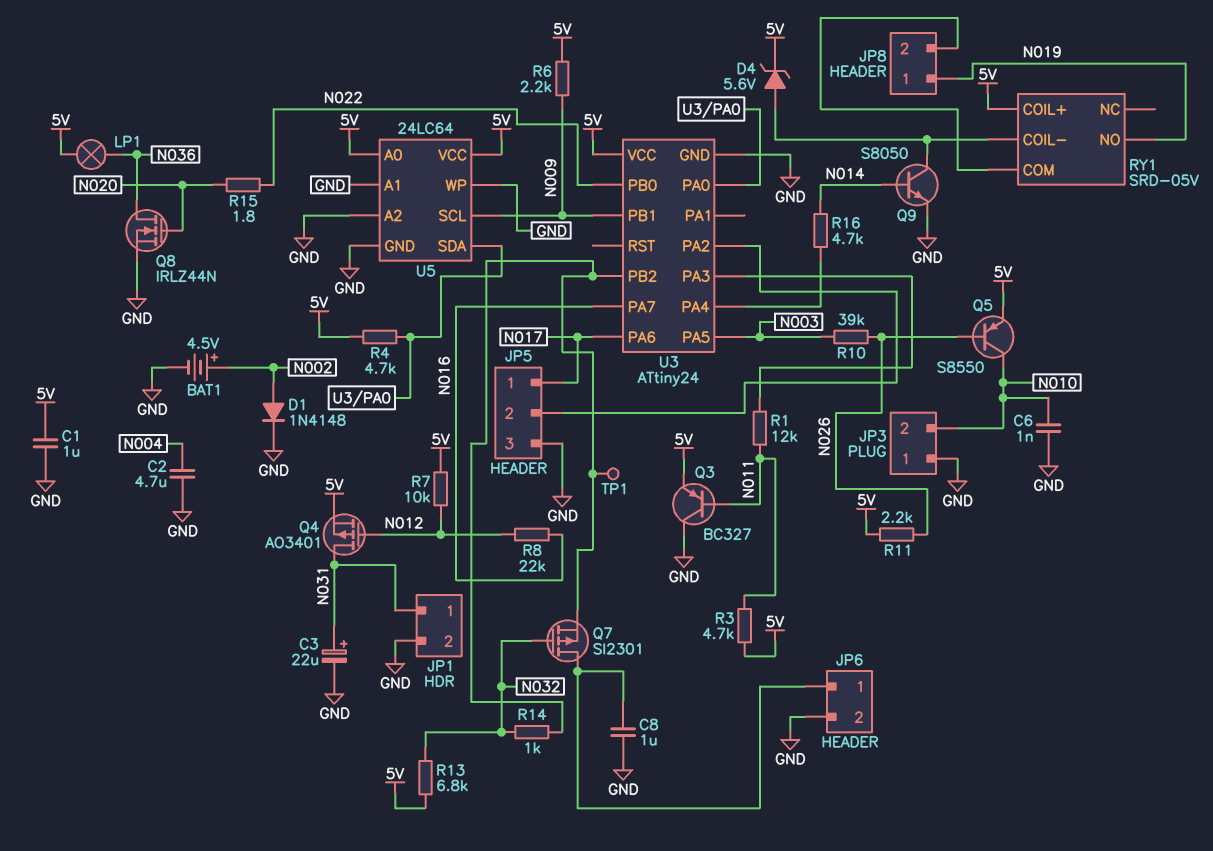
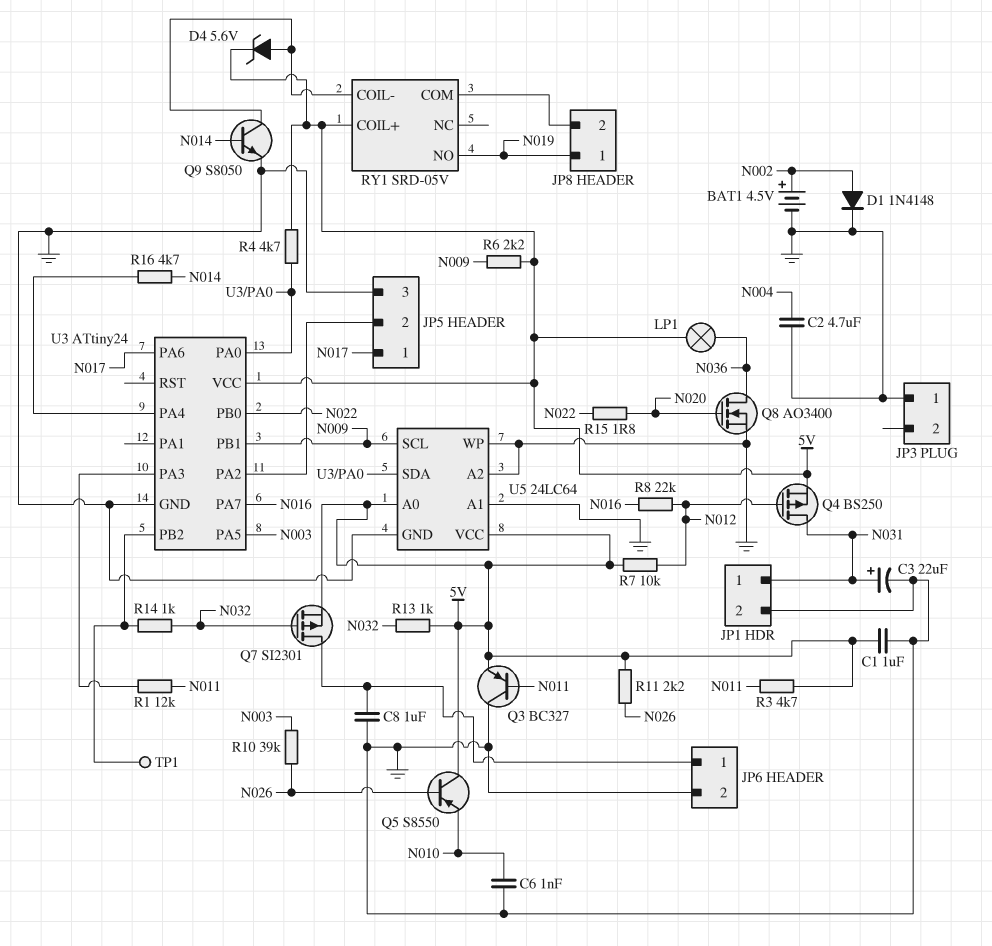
JP3 pin 2: N010 -> none
Q4: PMOS AO3401 (G N012, D N031, S 5V) -> PMOS BS250 (G N012, D N031, S 5V)
Q5: PNP S8550 (B N026, C N010, E 5V) -> PNP S8550 (B N026, C 5V, E N010)
Q7: PMOS SI2301 (G N032, D JP6/1, S U3/PB2) -> PMOS SI2301 (G N032, D JP6/1, S 5V)
Q8: NMOS IRLZ44N (G N020, D N036, S GND) -> NMOS AO3400 (G N020, D N036, S GND)
R13: 6.8k (5V, N032) -> 1k (5V, N032)

